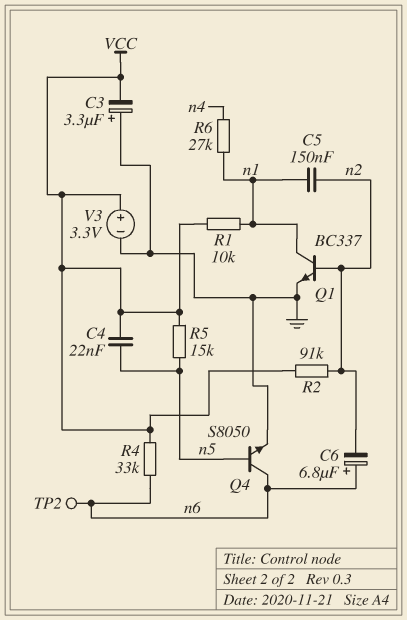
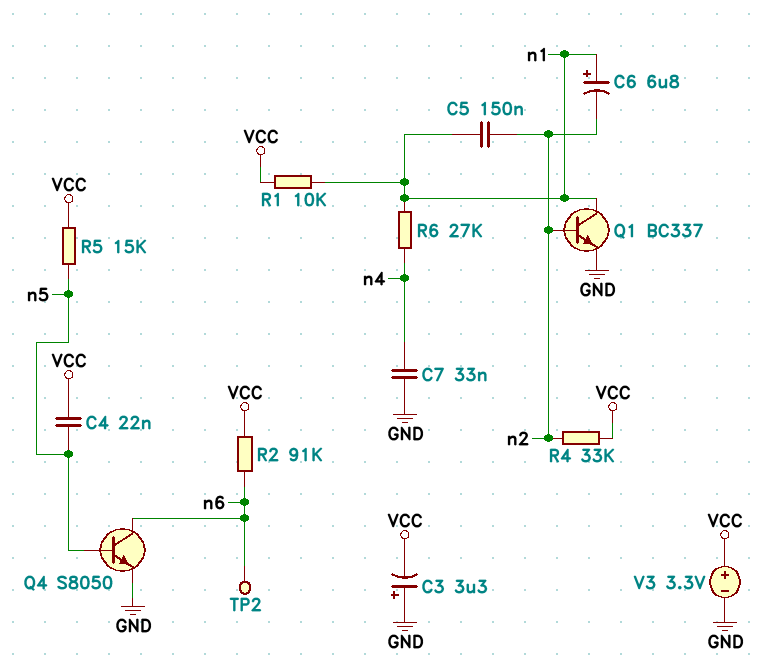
C6: 6.8uF (plus n6, minus n2) -> 6.8uF (plus n1, minus n2)
C7: none -> 33nF (GND, n4)
R2: 91k (VCC, n2) -> 91k (VCC, n6)
R4: 33k (VCC, n6) -> 33k (VCC, n2)

